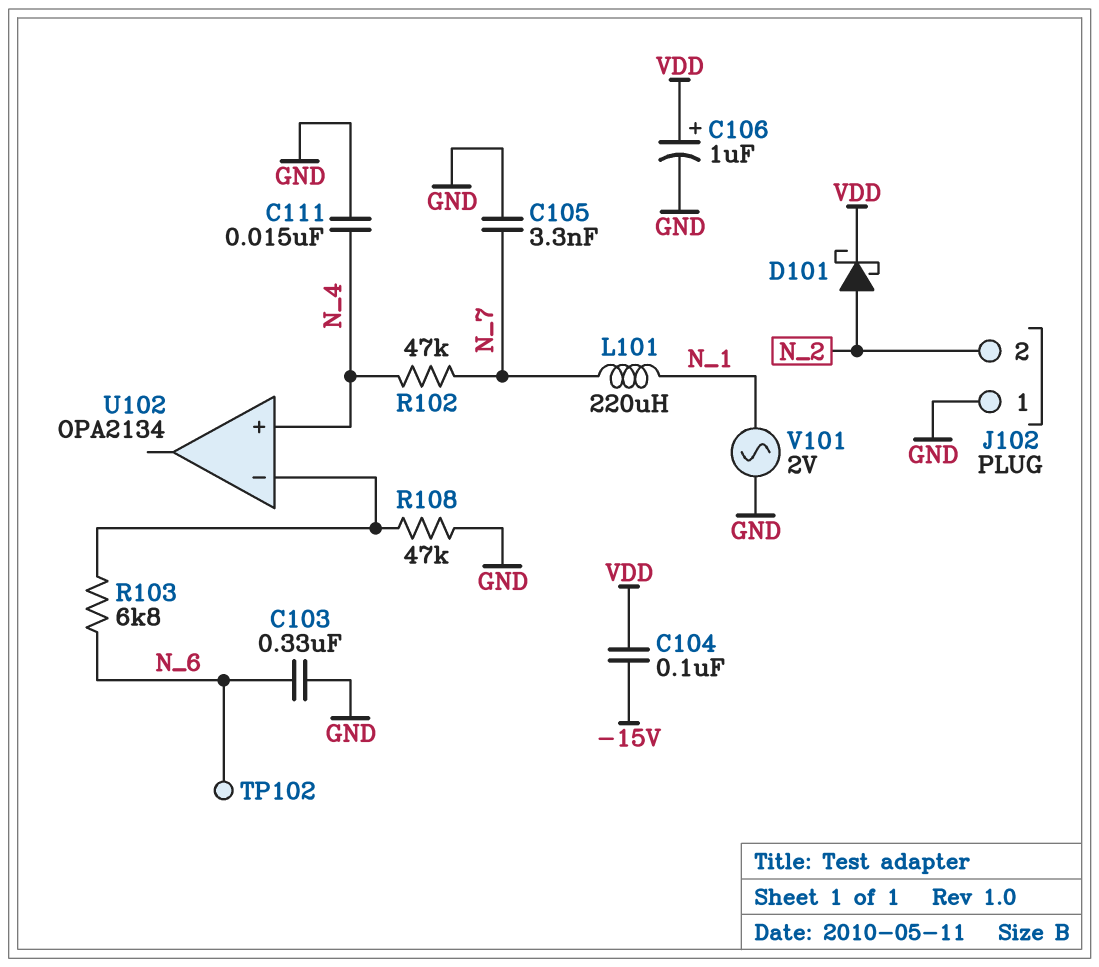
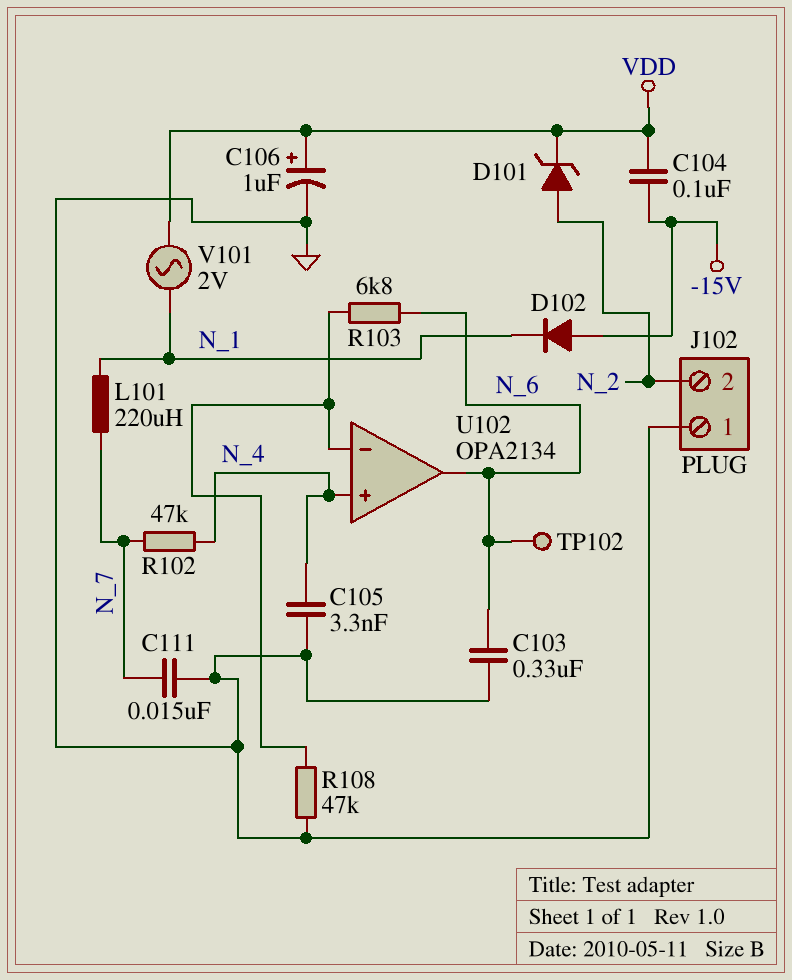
C105: 3.3nF (GND, N_7) -> 3.3nF (GND, N_4)
C111: 15nF (GND, N_4) -> 15nF (GND, N_7)
D101: schottky (A N_2, K VDD) -> zener (A N_2, K VDD)
D102: none -> diode (A -15V, K N_1)
U102 pin out: none -> N_6
V101: AC 2V (GND, N_1) -> AC 2V (N_1, VDD)

